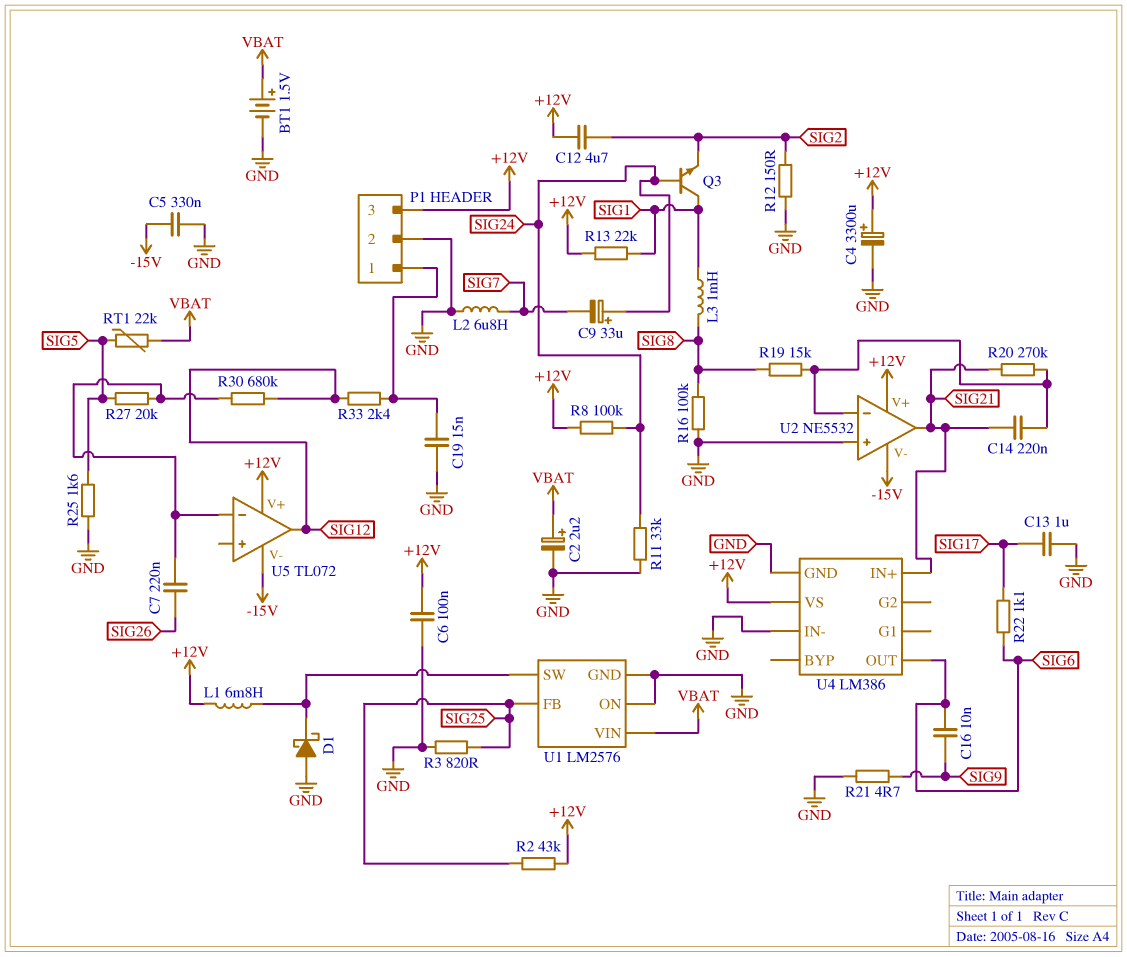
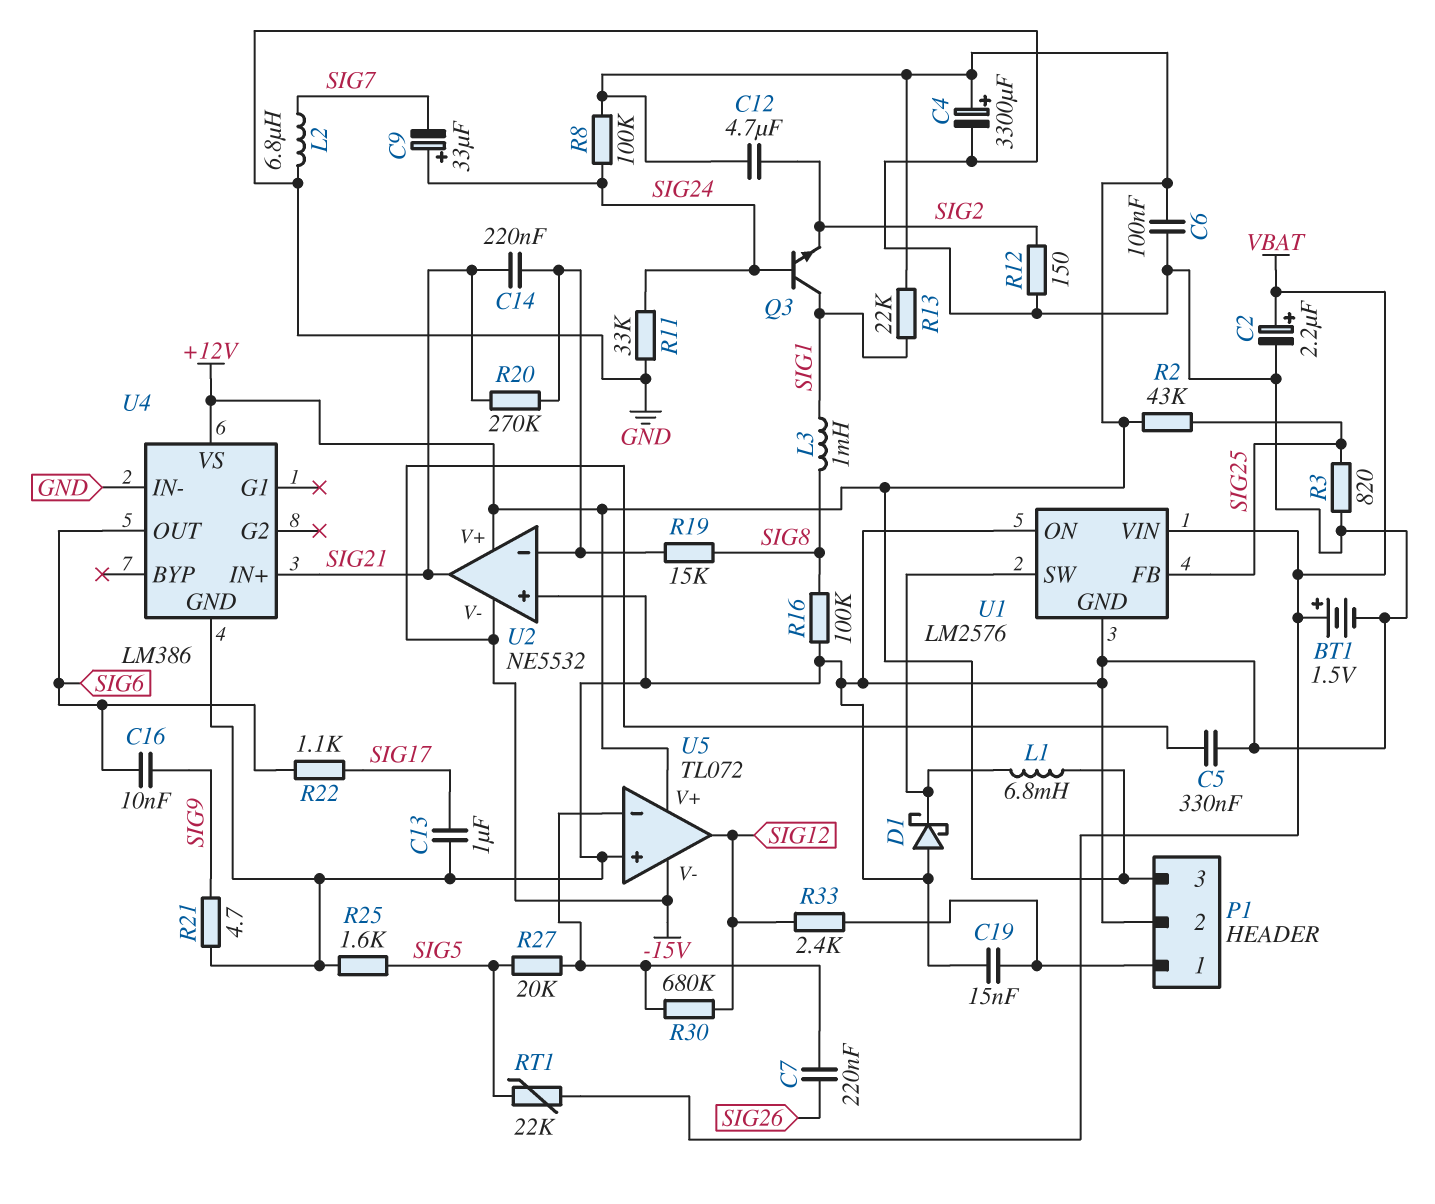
U5 pin in+: none -> GND

